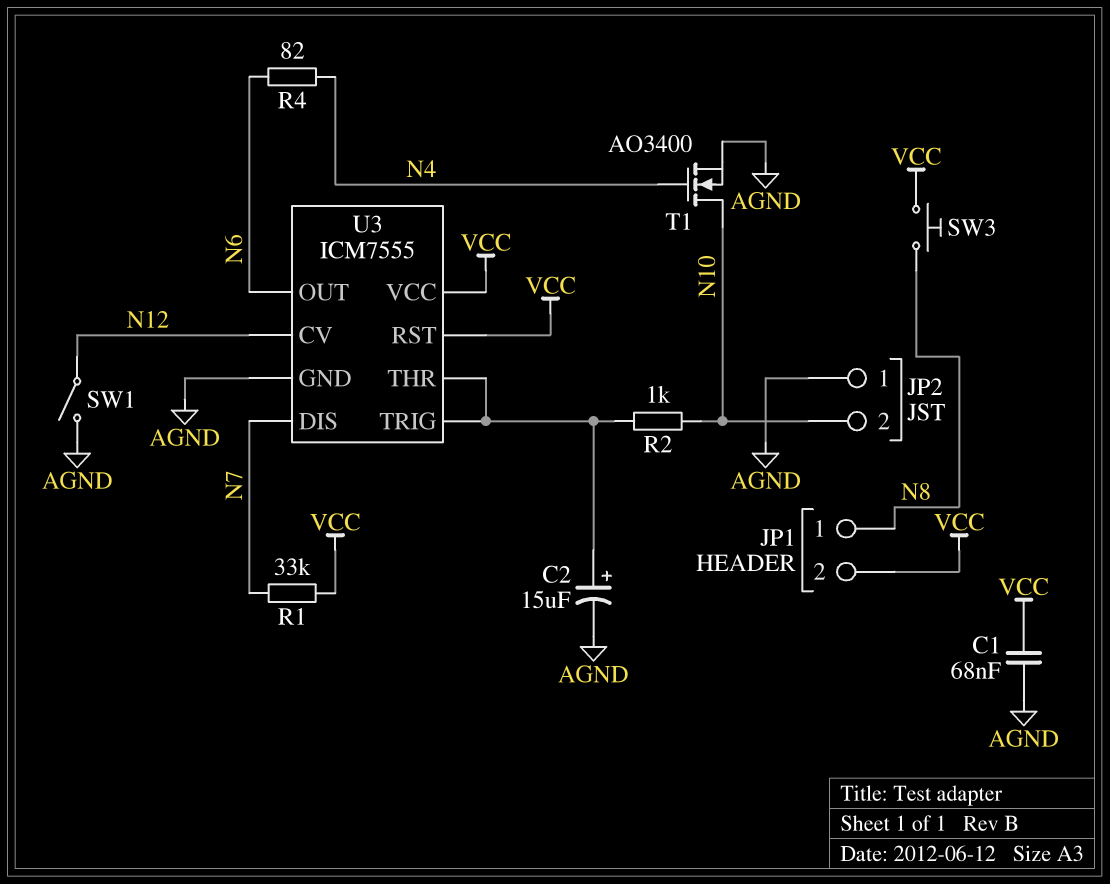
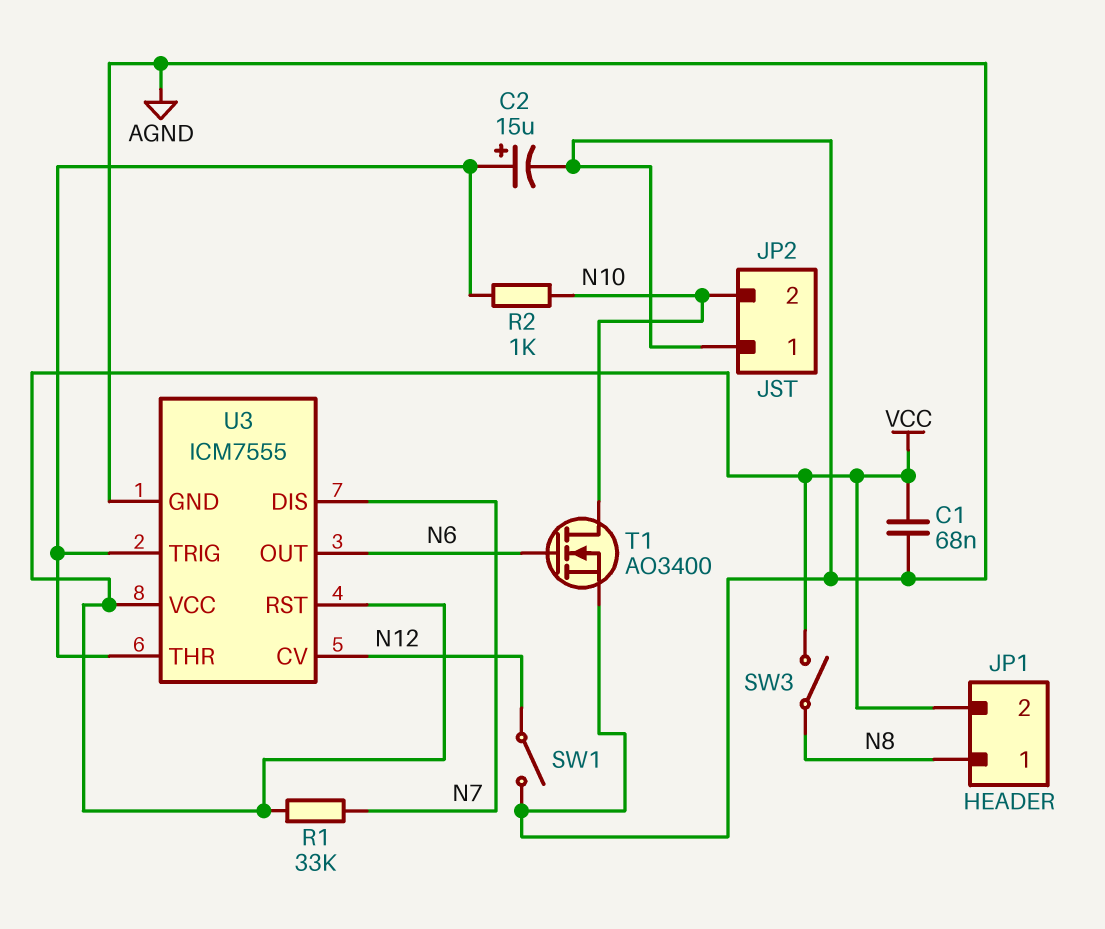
R4: 82 (N4, N6) -> none
SW3: button (N8, VCC) -> switch (N8, VCC)
T1: NMOS AO3400 (G N4, D N10, S AGND) -> NMOS AO3400 (G N6, D N10, S AGND)

